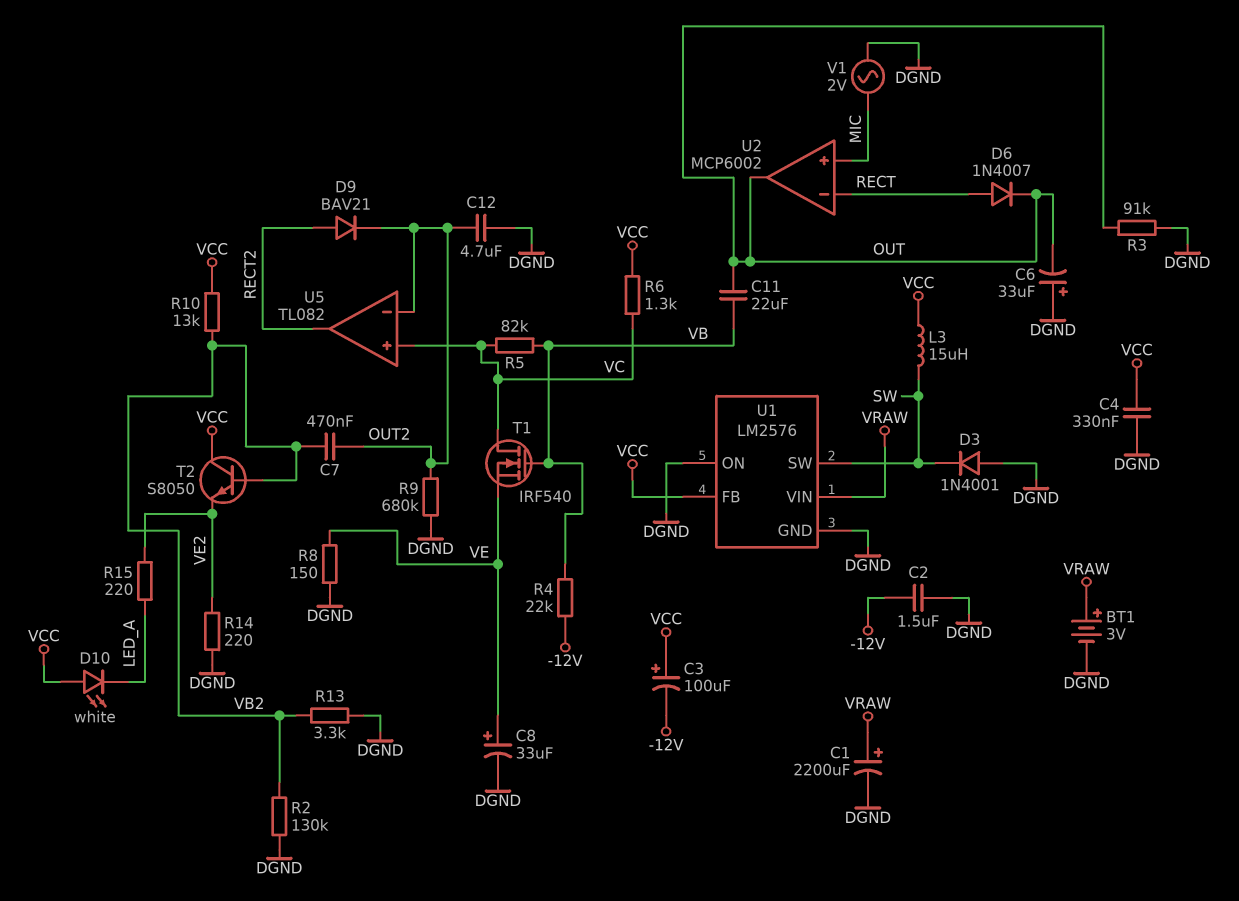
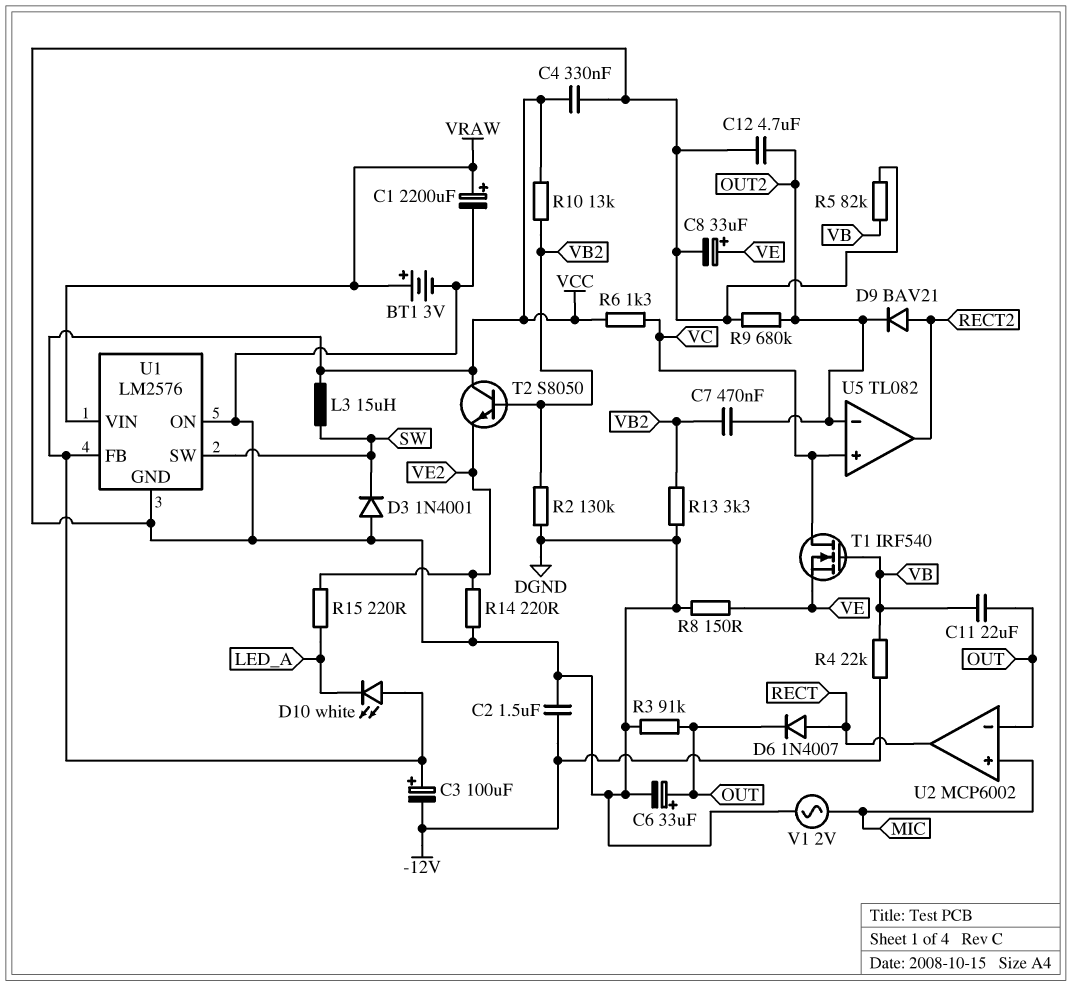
C6: 33uF (plus DGND, minus OUT) -> 33uF (plus OUT, minus DGND)
R5: 82k (VB, VC) -> 82k (DGND, VB)
U2 pin in-: RECT -> OUT
U2 pin out: OUT -> RECT

